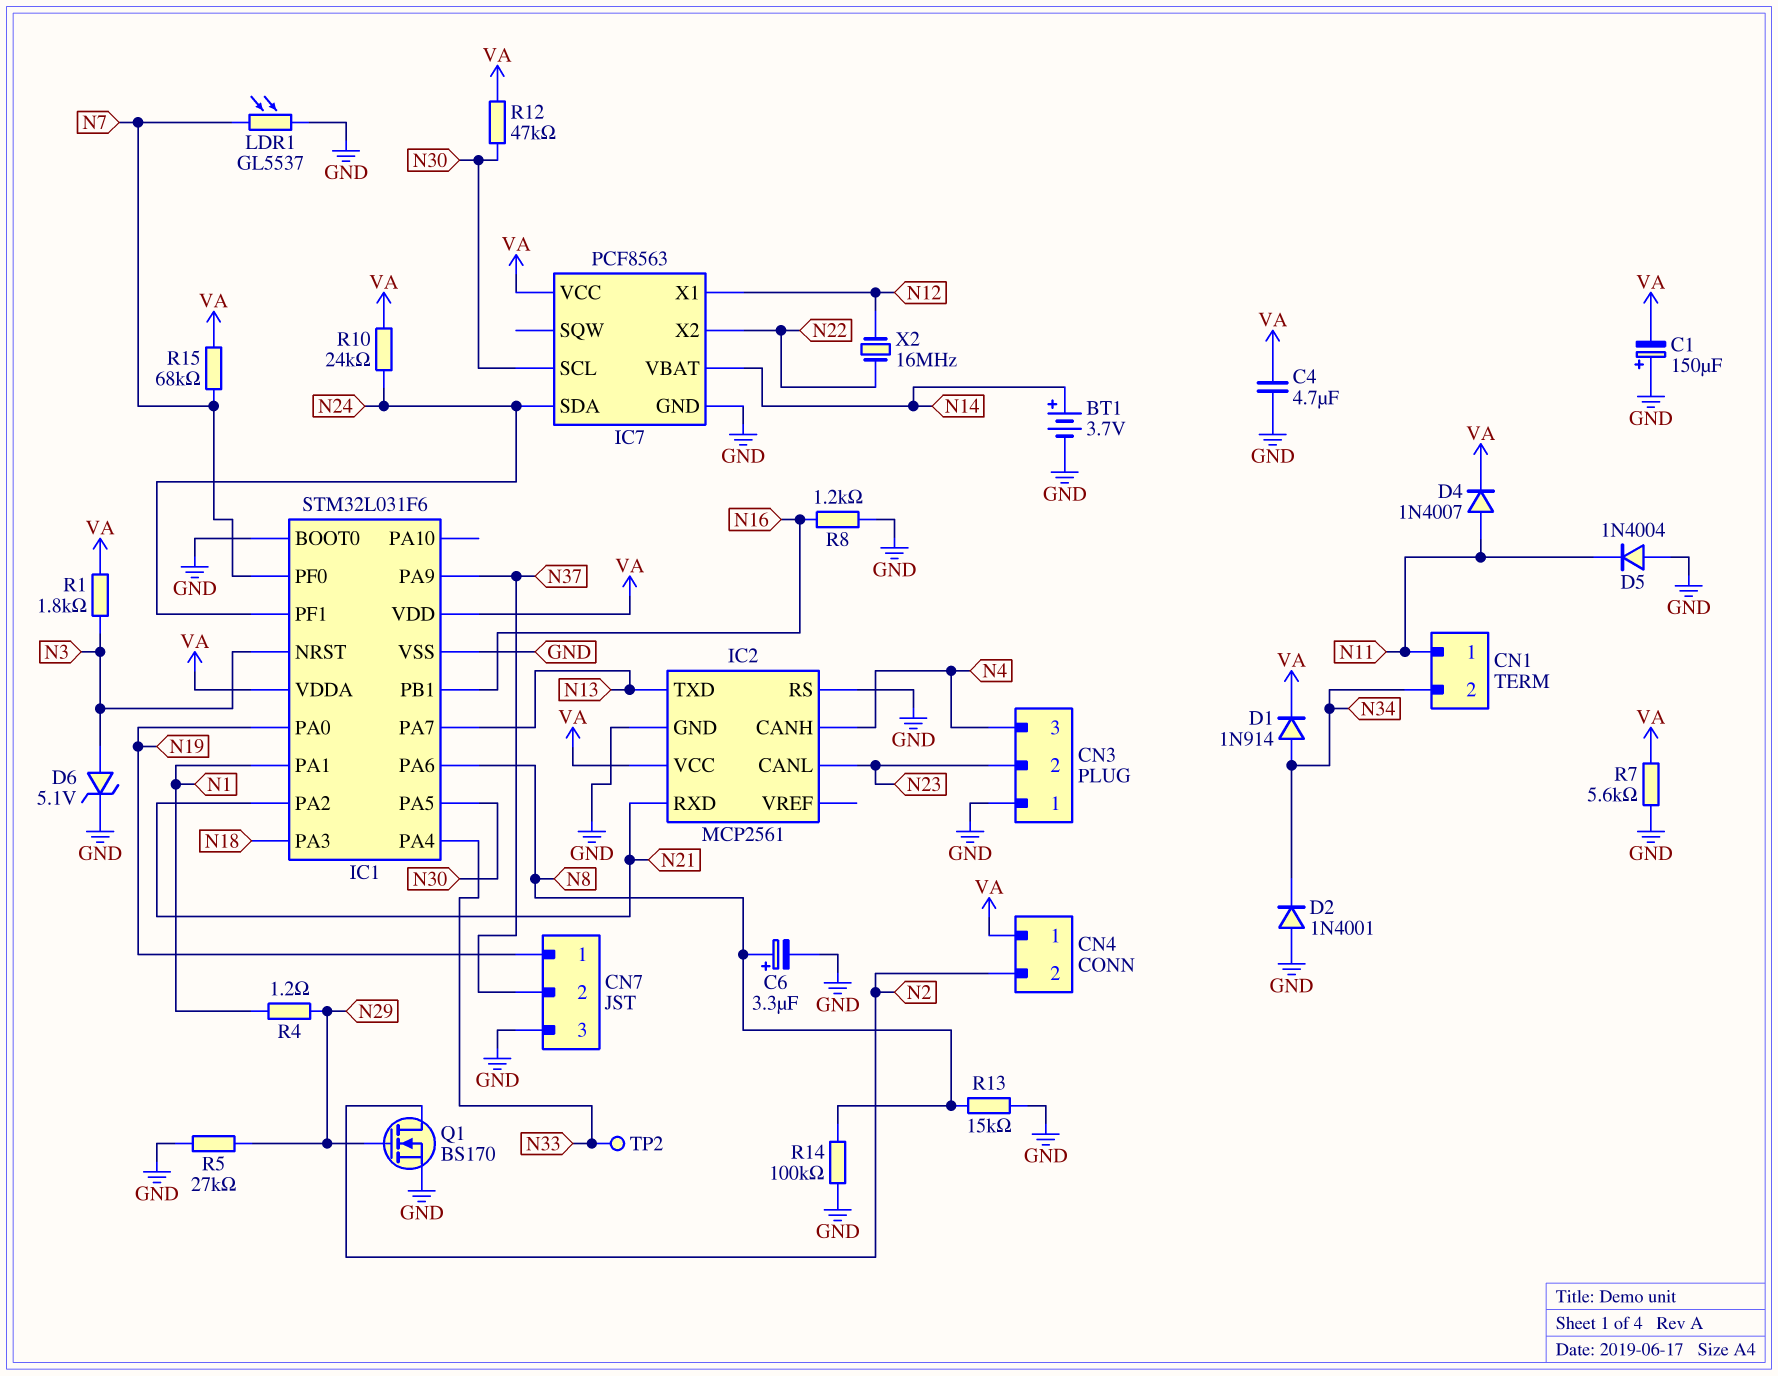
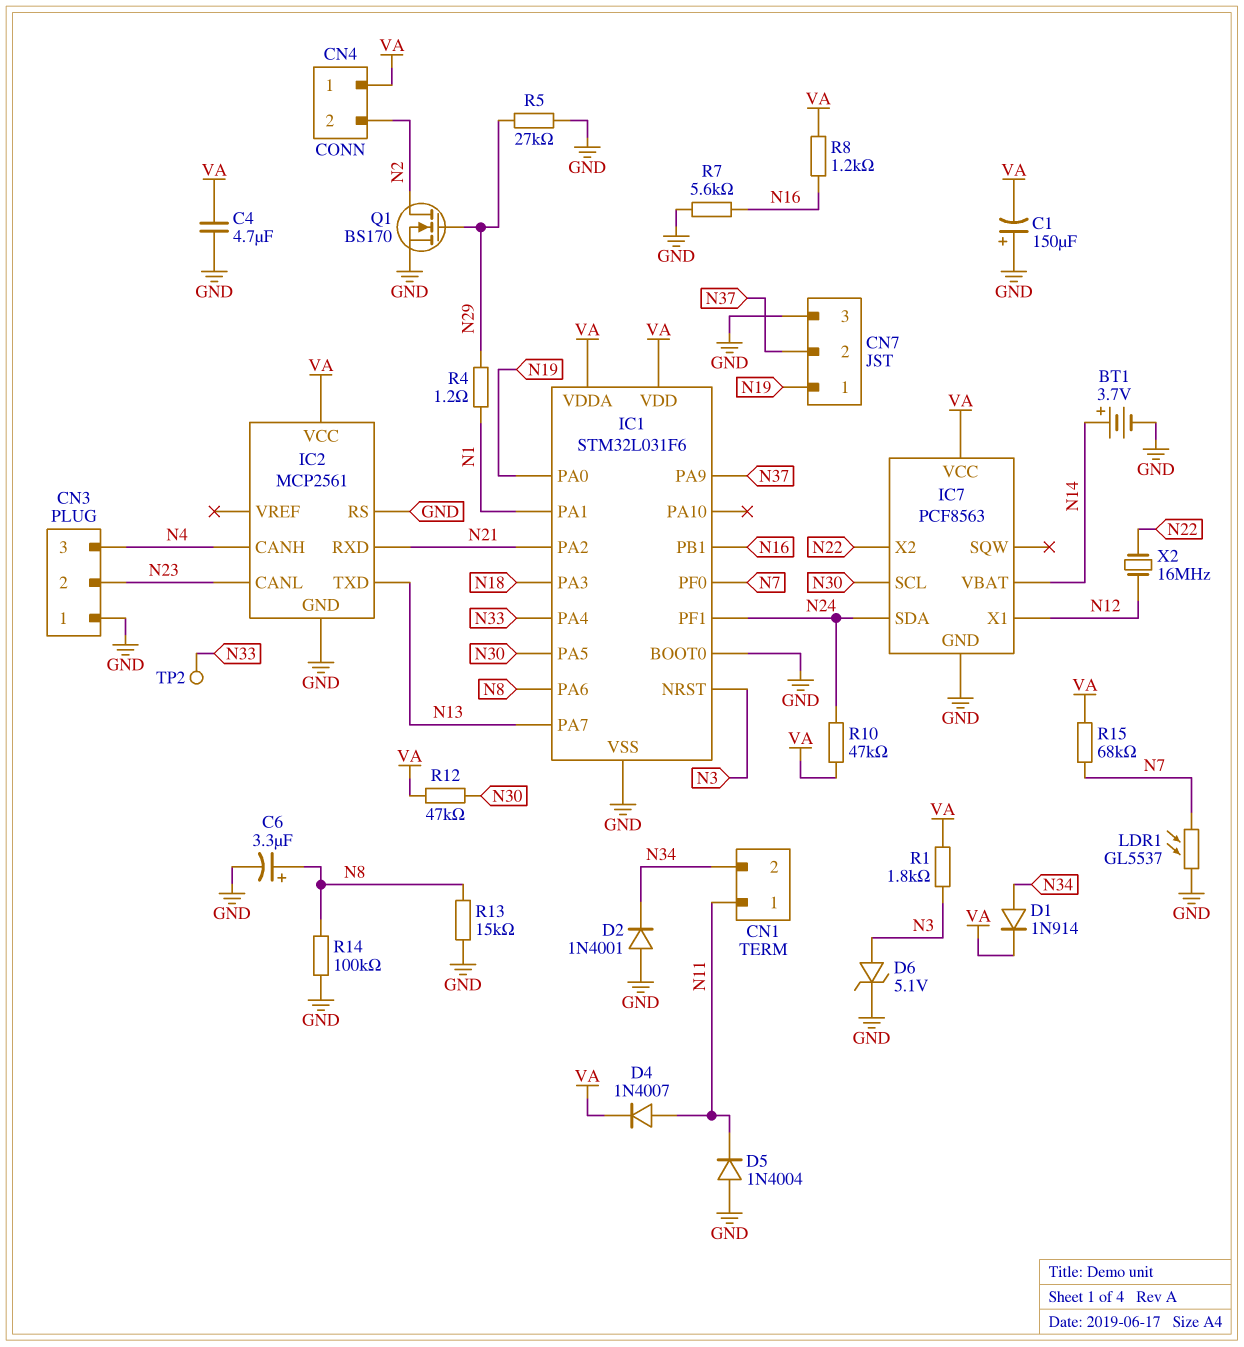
R7: 5.6k (GND, VA) -> 5.6k (GND, N16)
R8: 1.2k (GND, N16) -> 1.2k (N16, VA)
R10: 24k (N24, VA) -> 47k (N24, VA)

